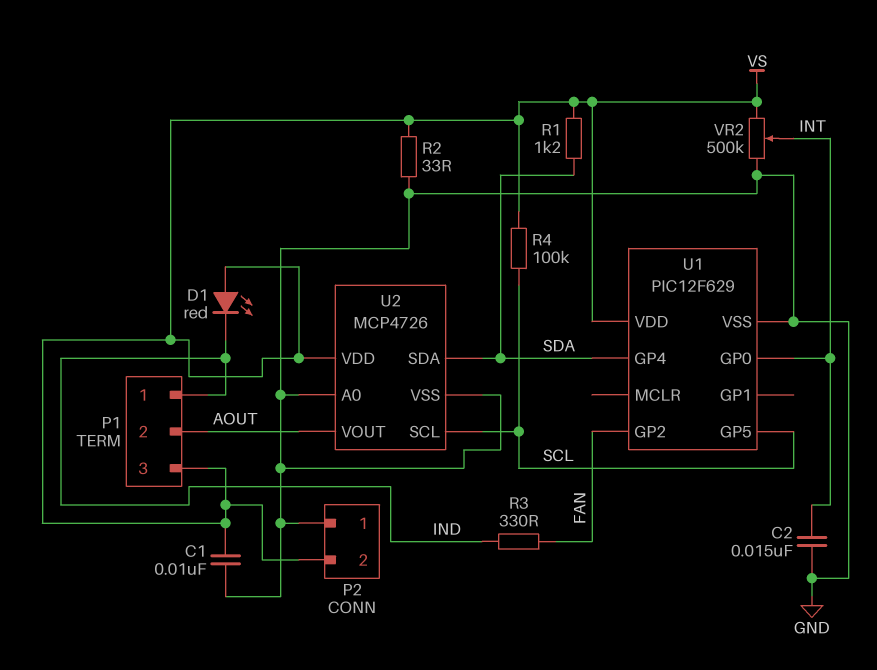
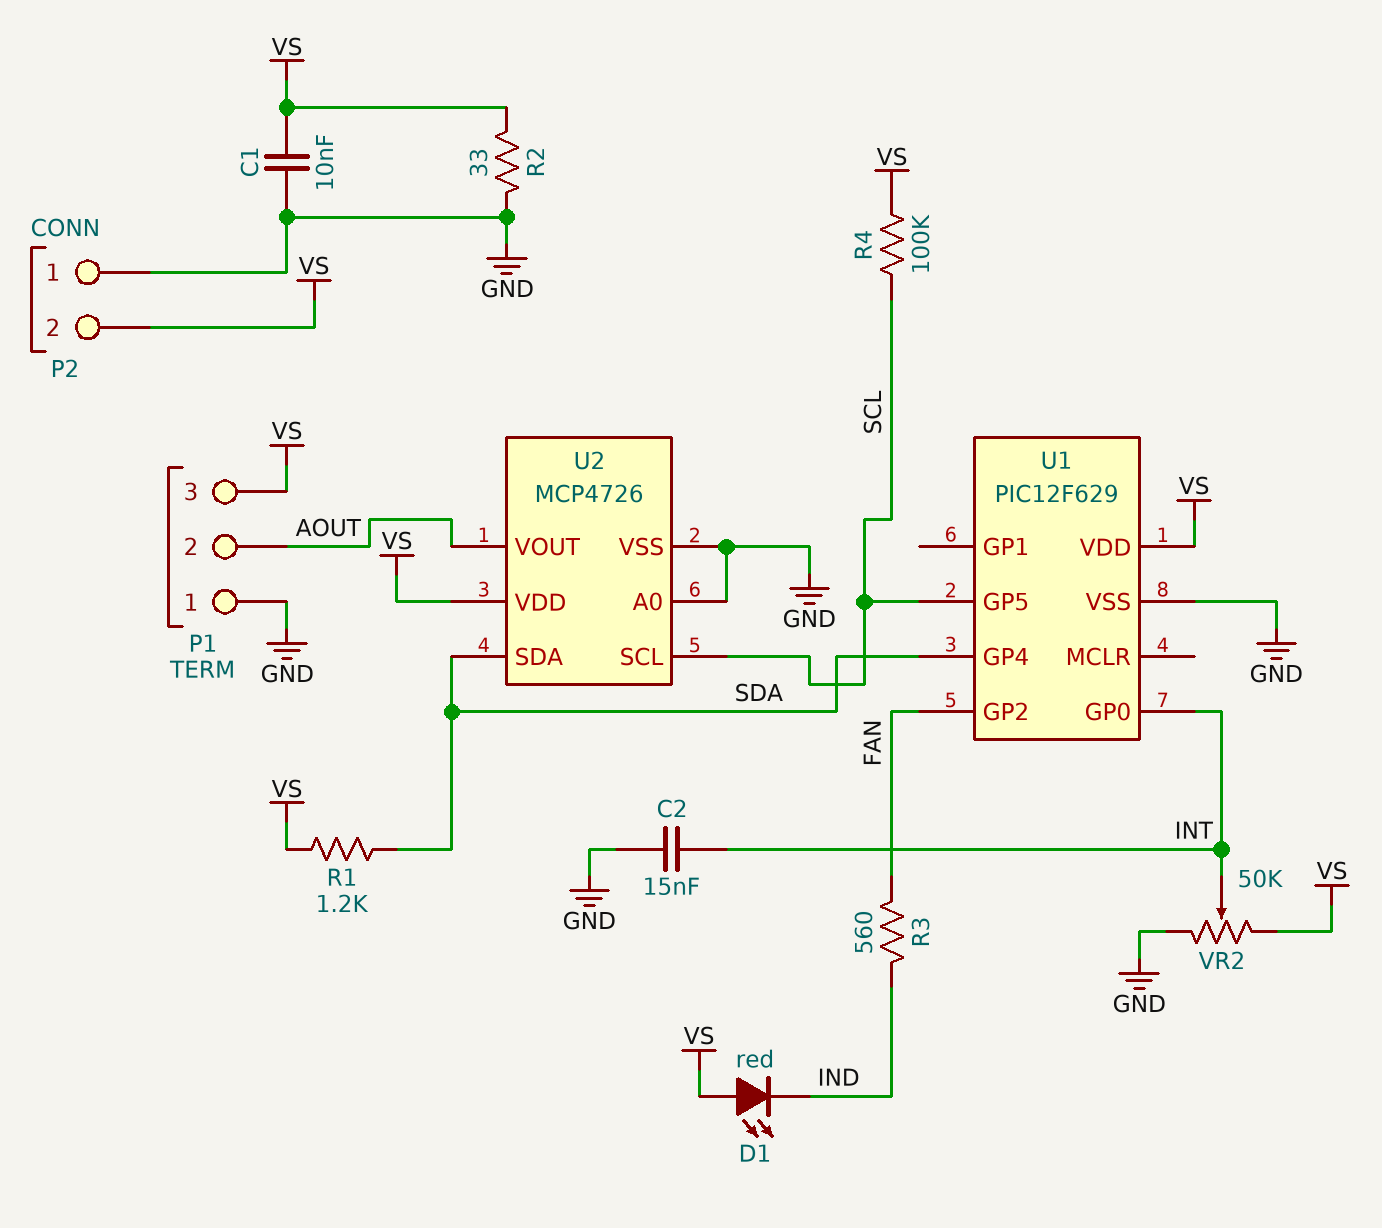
P1 pin 1: IND -> GND
R3: 330 (FAN, IND) -> 560 (FAN, IND)
VR2: 500k (GND, VS, wiper INT) -> 50k (GND, VS, wiper INT)

